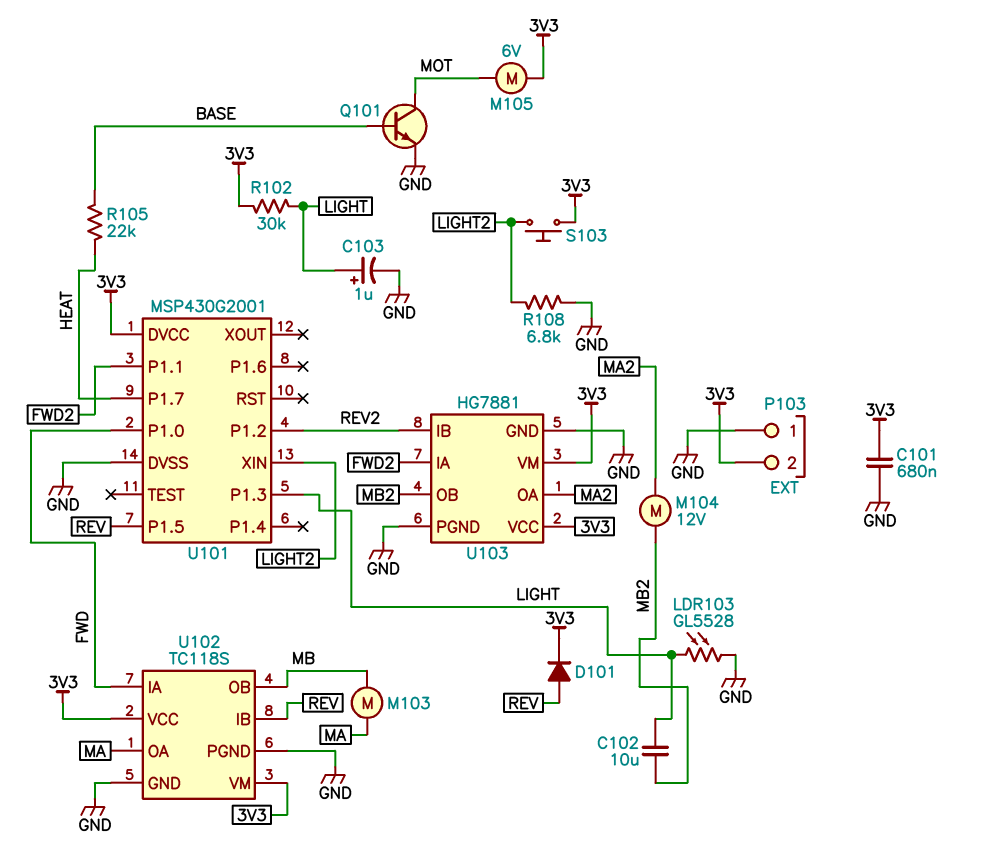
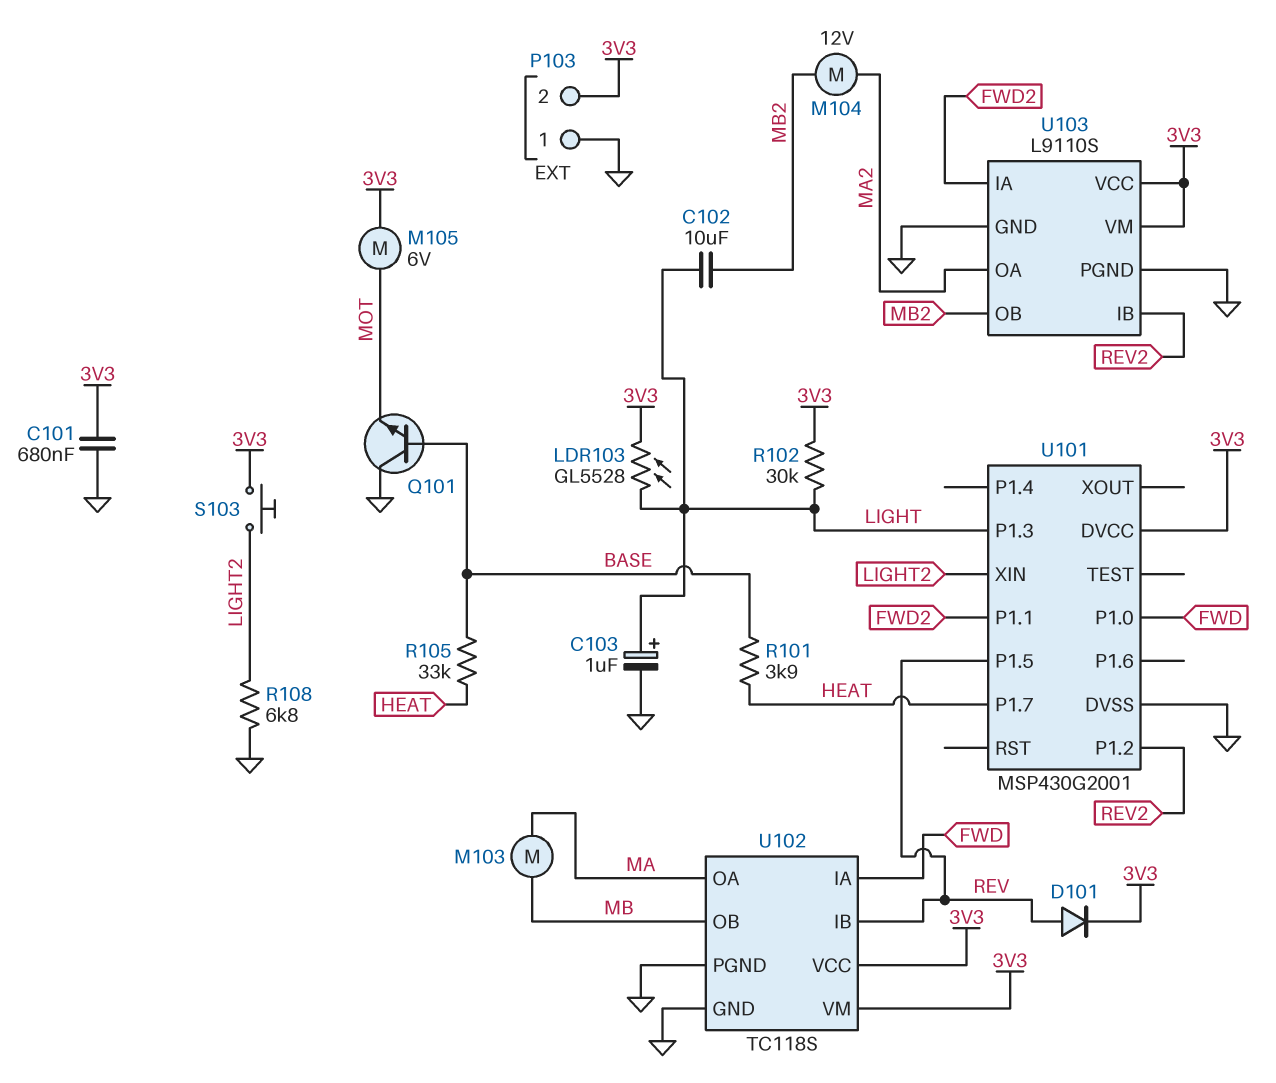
LDR103: GL5528 (GND, LIGHT) -> GL5528 (3V3, LIGHT)
Q101: NPN (B BASE, C MOT, E GND) -> NPN (B BASE, C GND, E MOT)
R101: none -> 3.9k (BASE, HEAT)
R105: 22k (BASE, HEAT) -> 33k (BASE, HEAT)
U103: HG7881 -> L9110S

